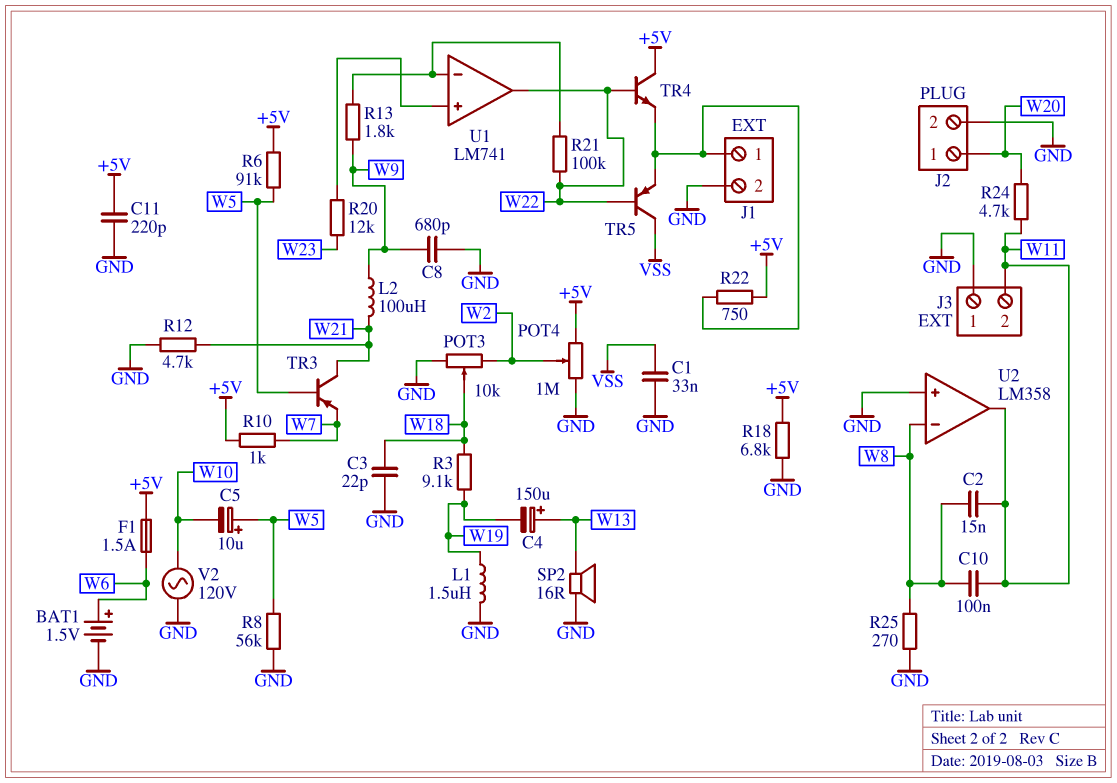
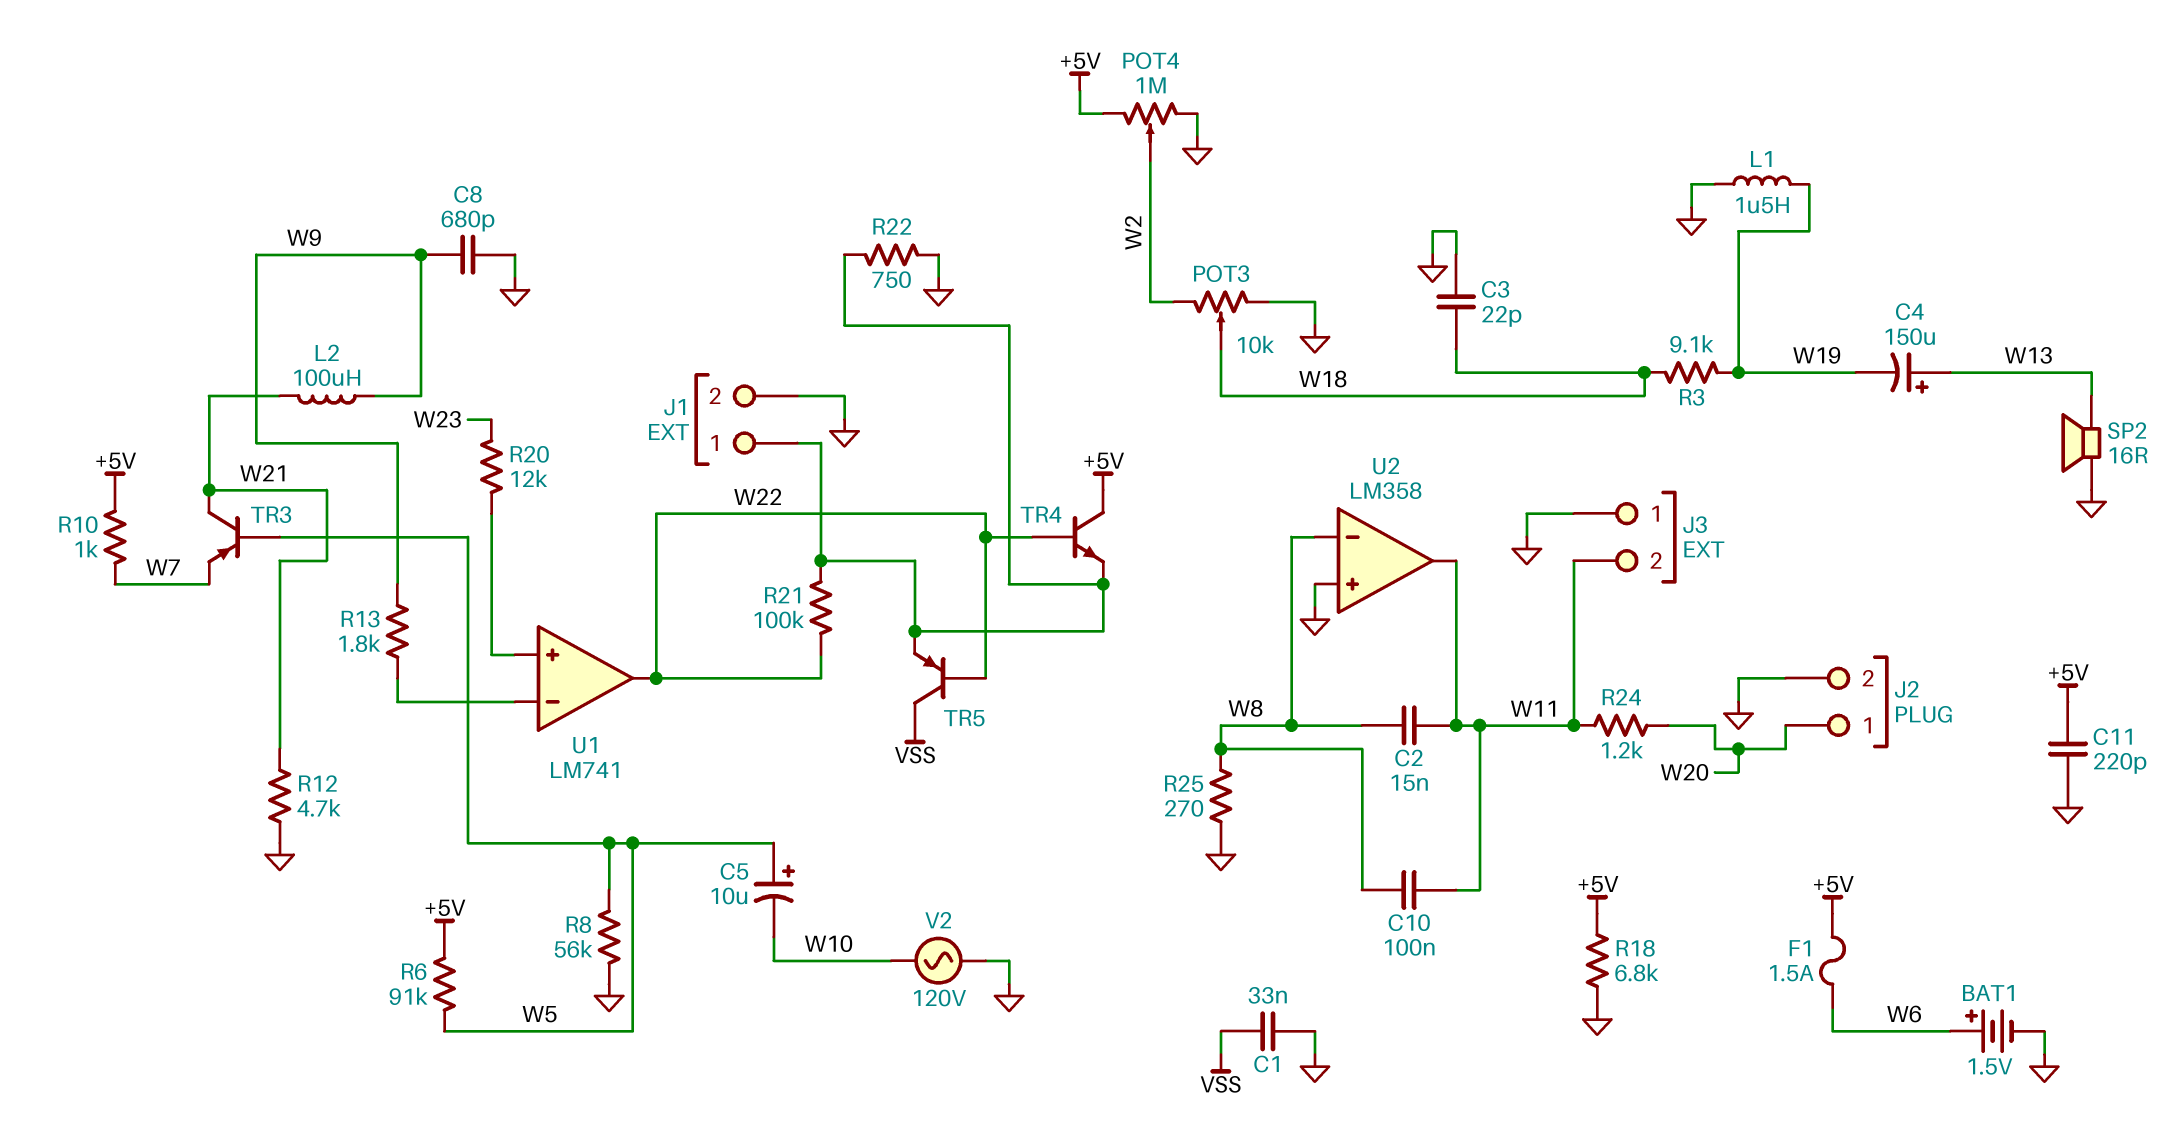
R21: 100k (U1/in-, W22) -> 100k (J1/1, W22)
R22: 750 (+5V, J1/1) -> 750 (GND, J1/1)
R24: 4.7k (W11, W20) -> 1.2k (W11, W20)

